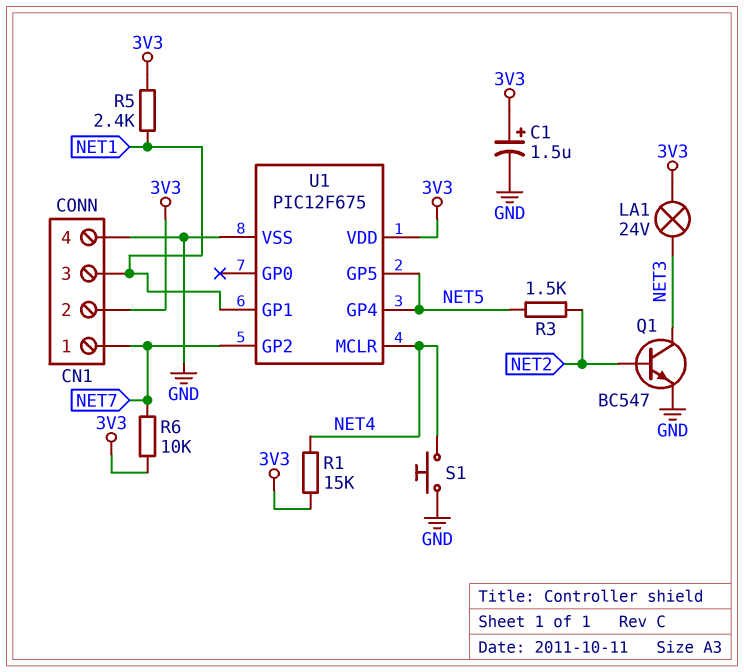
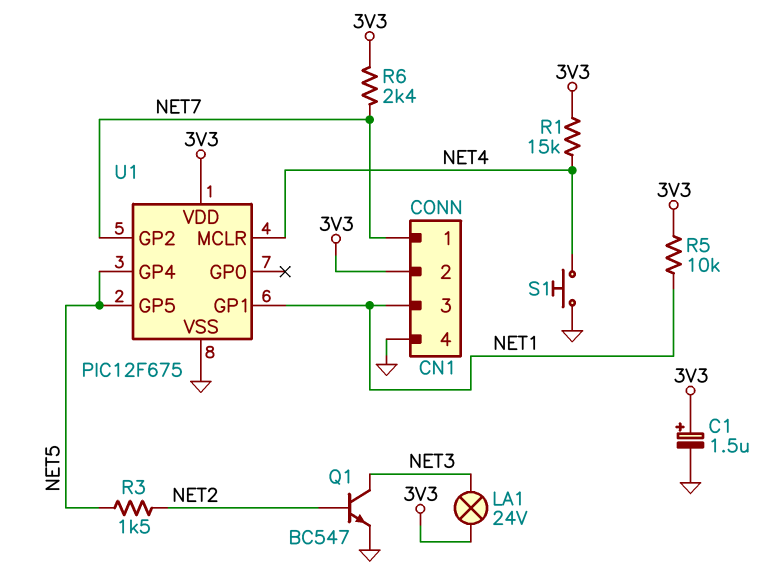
R5: 2.4k (3V3, NET1) -> 10k (3V3, NET1)
R6: 10k (3V3, NET7) -> 2.4k (3V3, NET7)

